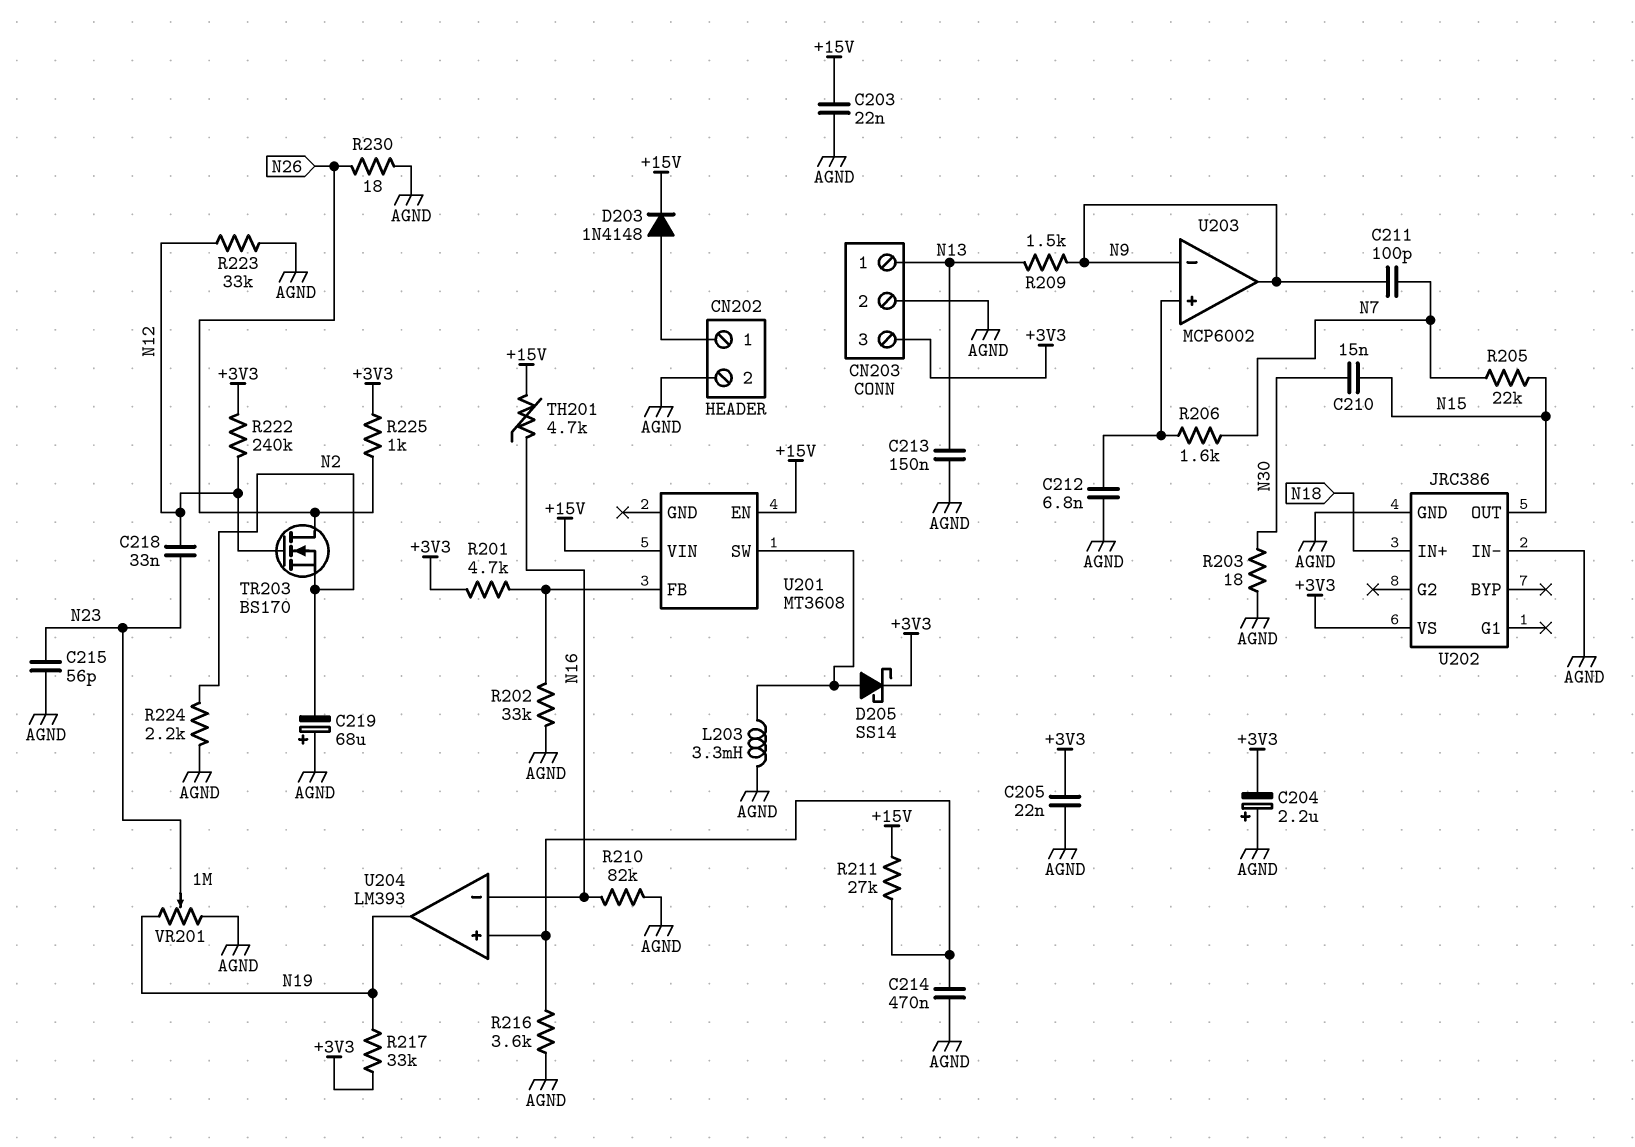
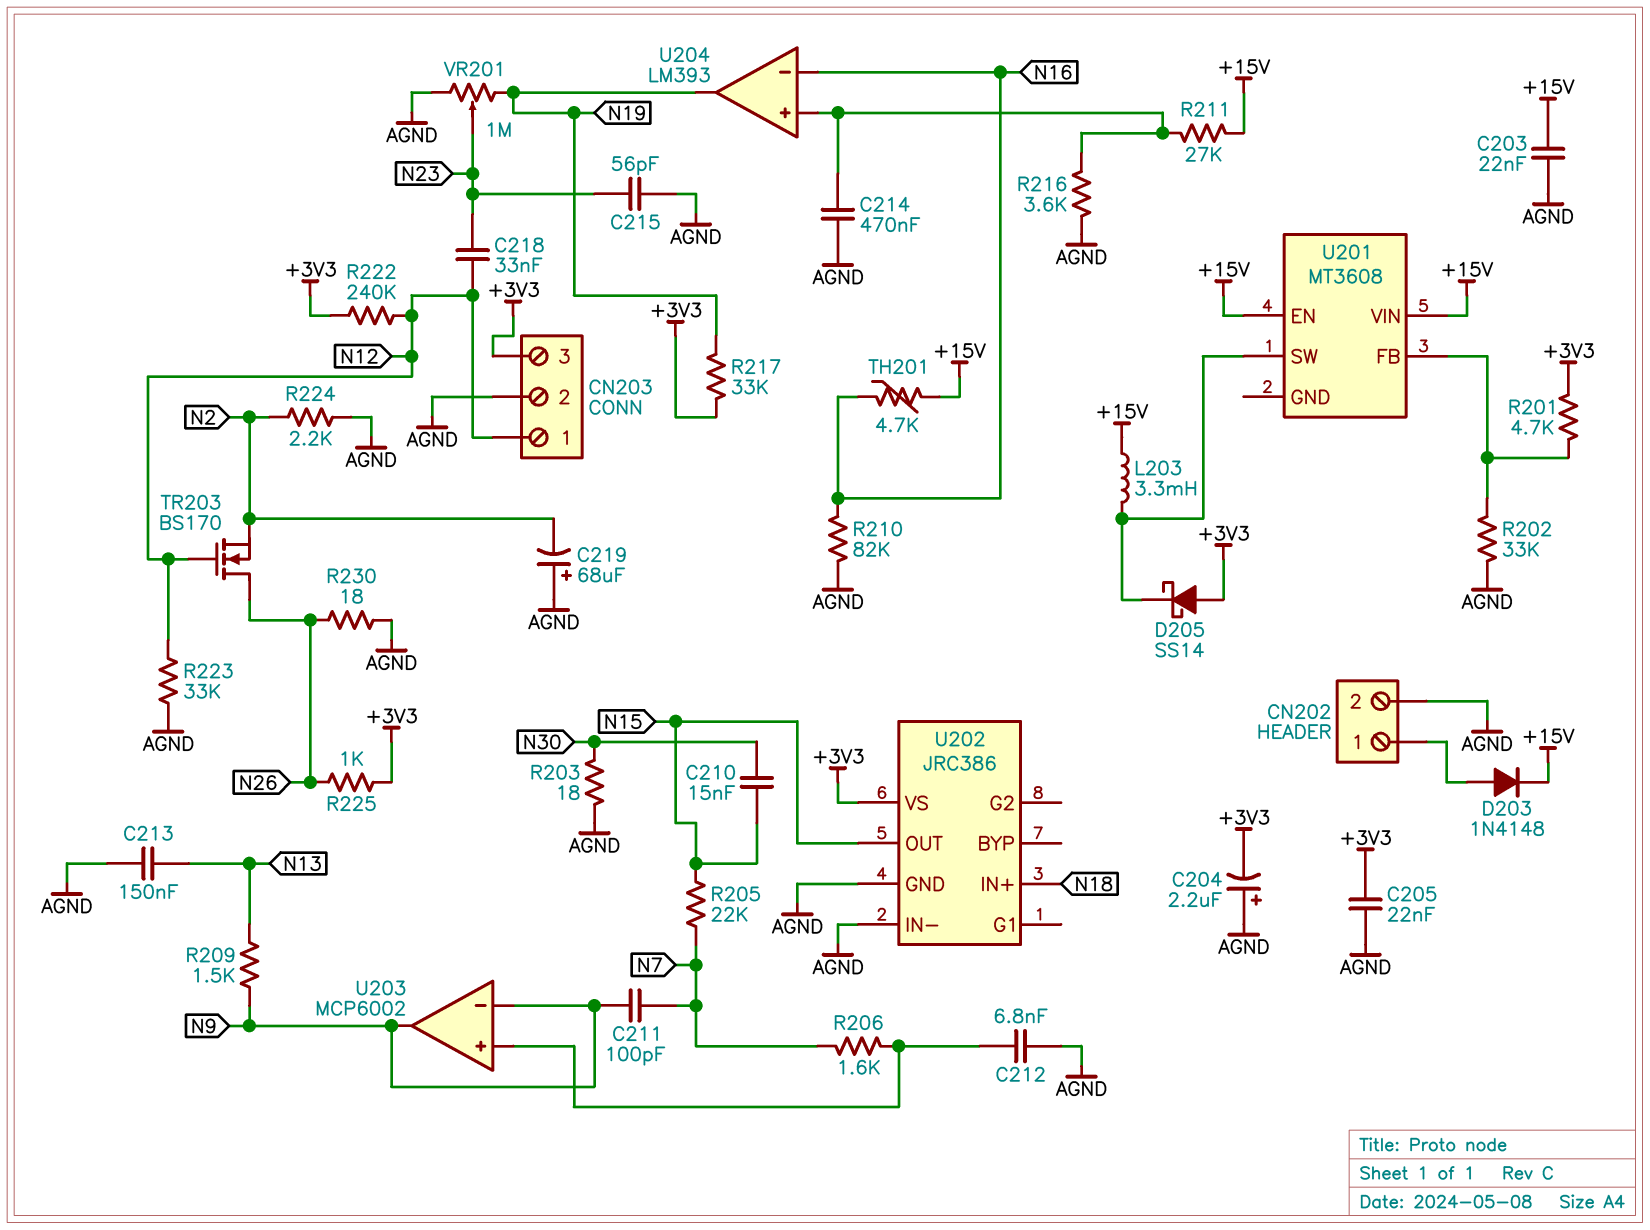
CN203 pin 1: N13 -> N12
D205: schottky SS14 (A U201/SW, K +3V3) -> schottky SS14 (A +3V3, K U201/SW)
L203: 3.3mH (AGND, U201/SW) -> 3.3mH (+15V, U201/SW)

